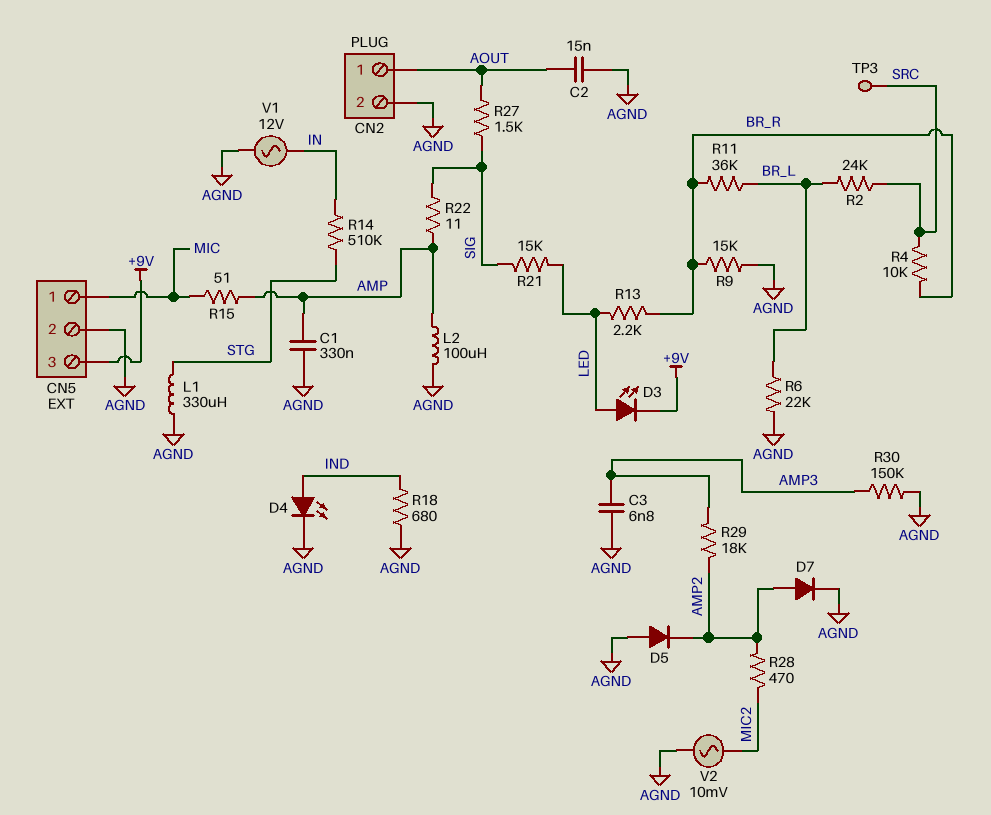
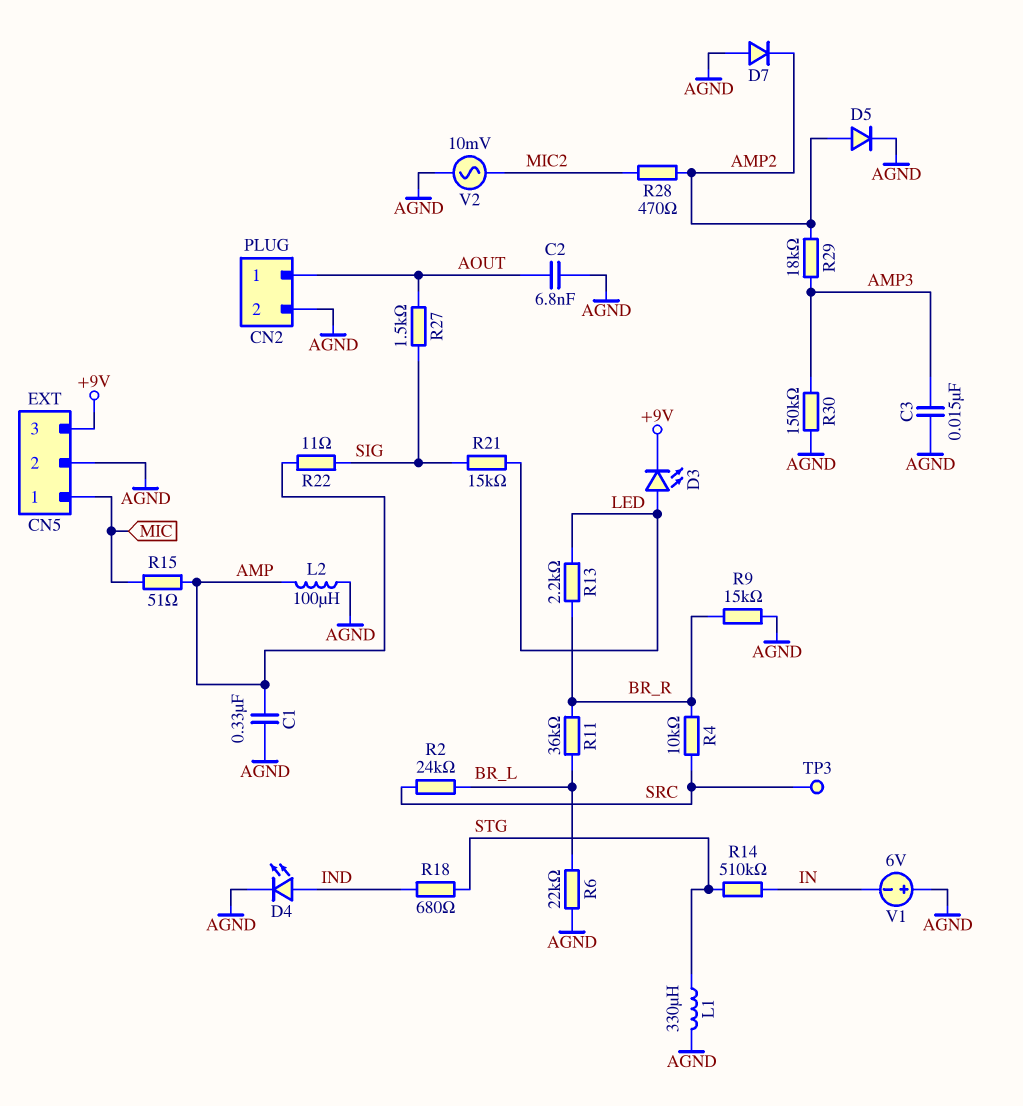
C2: 15nF (AGND, AOUT) -> 6.8nF (AGND, AOUT)
C3: 6.8nF (AGND, AMP3) -> 15nF (AGND, AMP3)
D5: diode (A AGND, K AMP2) -> diode (A AMP2, K AGND)
D7: diode (A AMP2, K AGND) -> diode (A AGND, K AMP2)
R18: 680 (AGND, IND) -> 680 (IND, STG)
V1: AC 12V (AGND, IN) -> 6V (plus AGND, minus IN)

